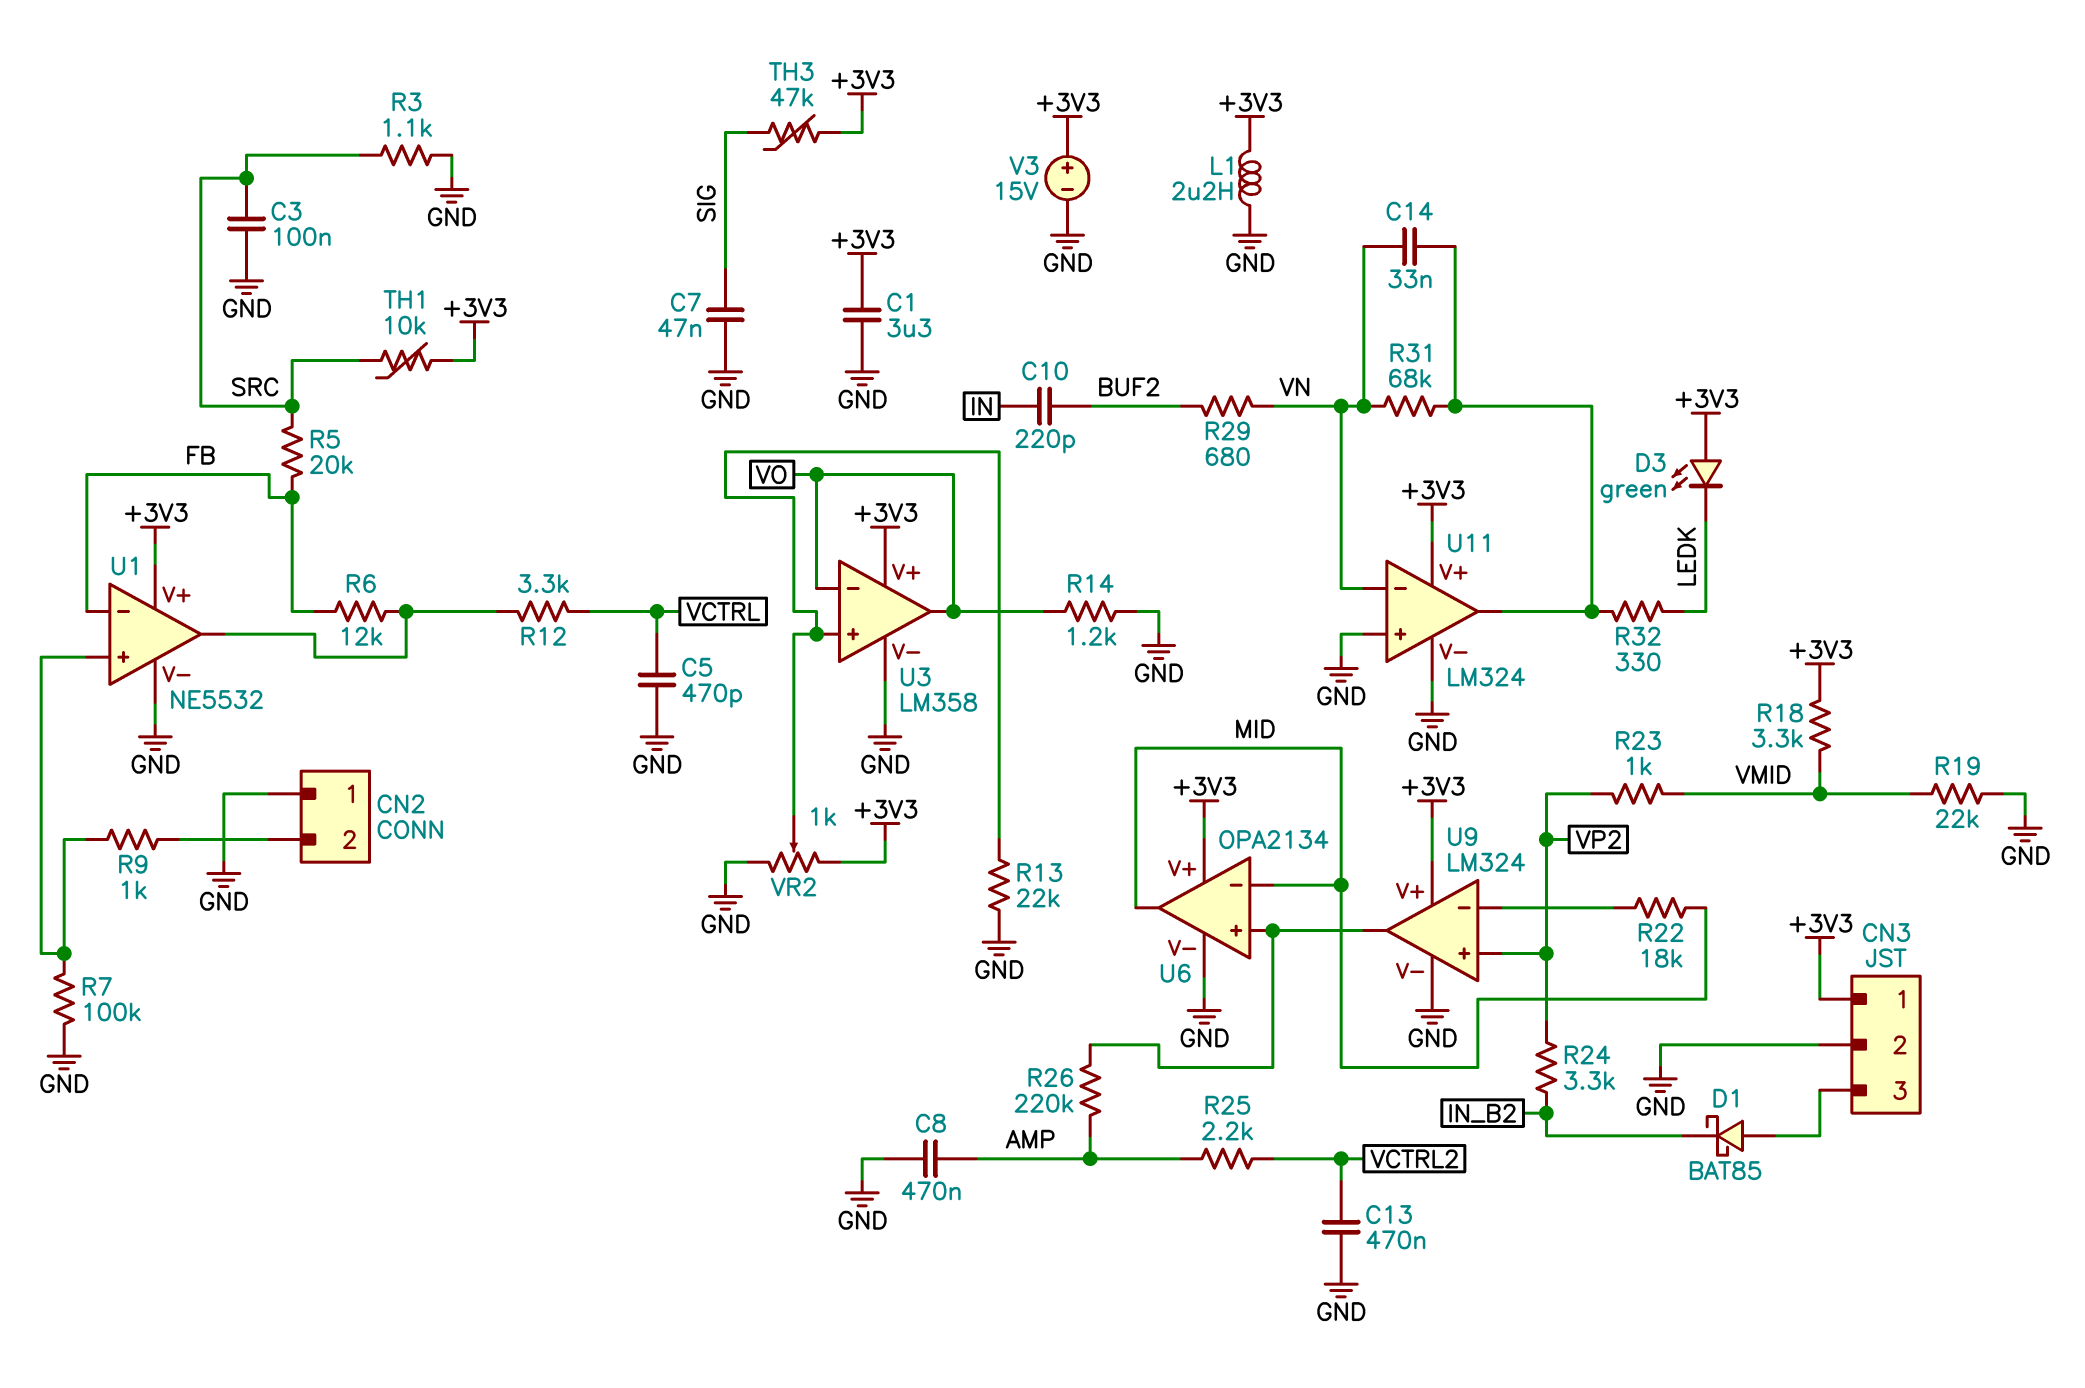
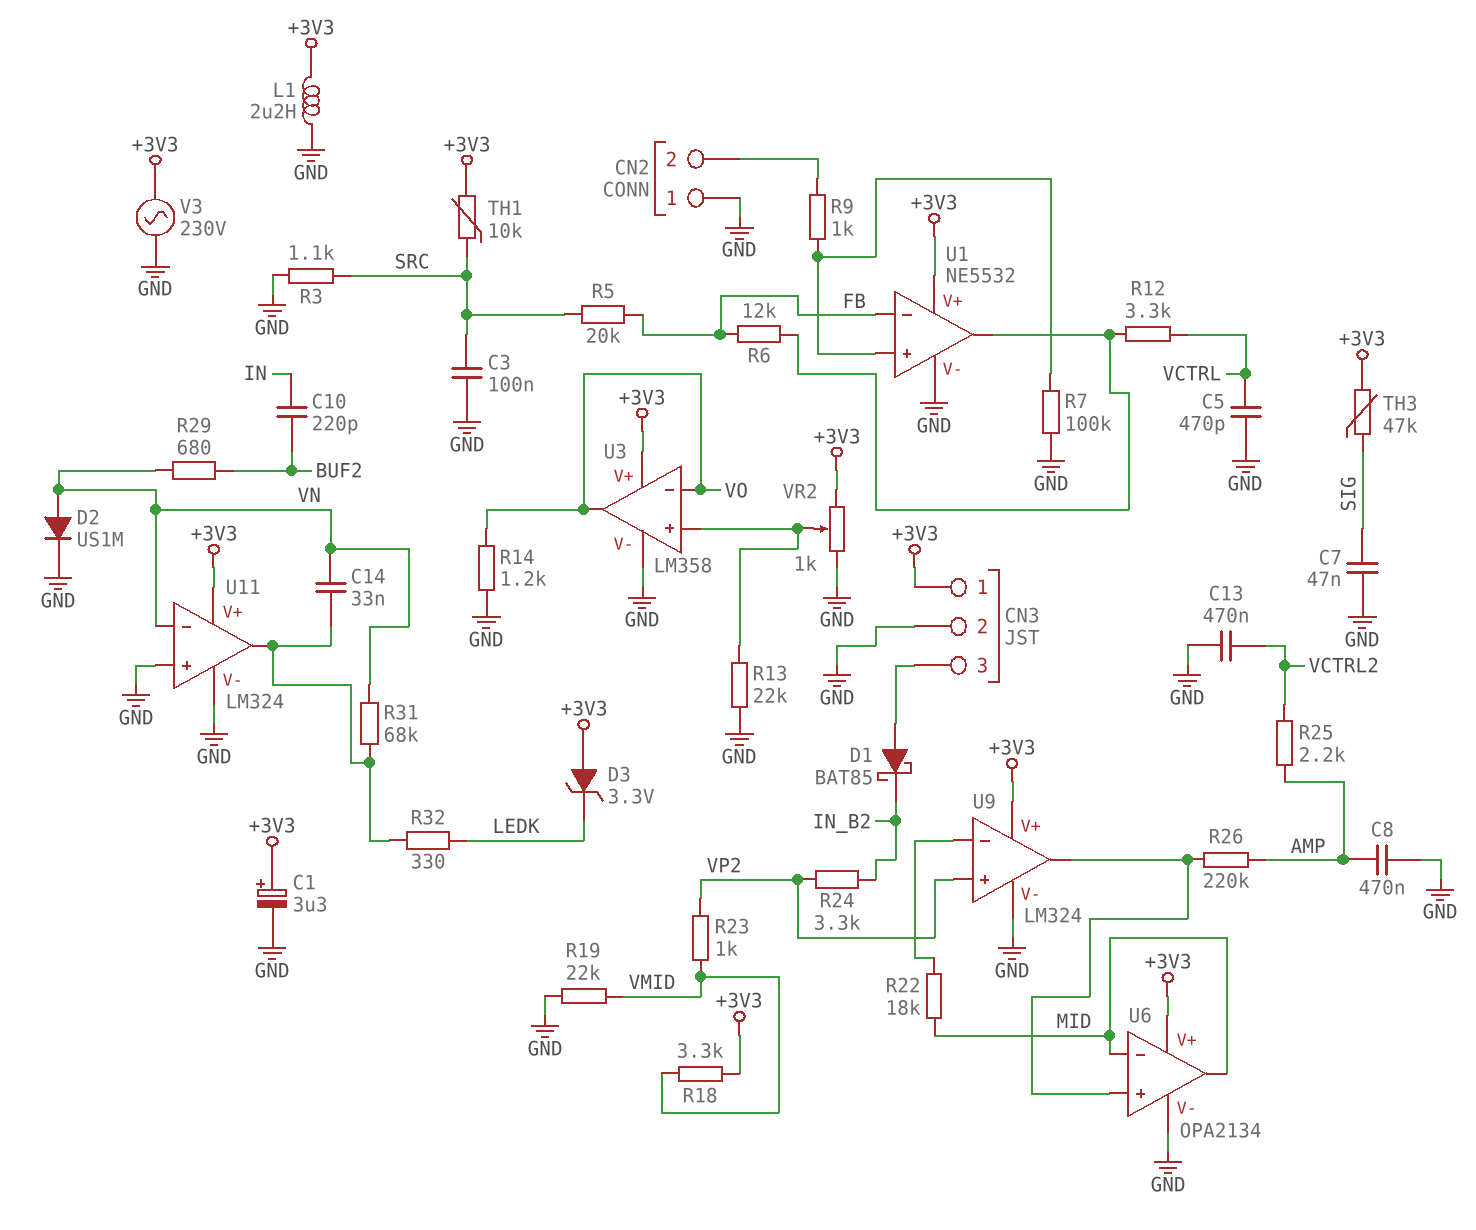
C1: 3.3uF (+3V3, GND) -> 3.3uF (plus +3V3, minus GND)
D2: none -> diode US1M (A VN, K GND)
D3: LED green (A +3V3, K LEDK) -> zener 3.3V (A +3V3, K LEDK)
V3: 15V (plus +3V3, minus GND) -> AC 230V (+3V3, GND)

